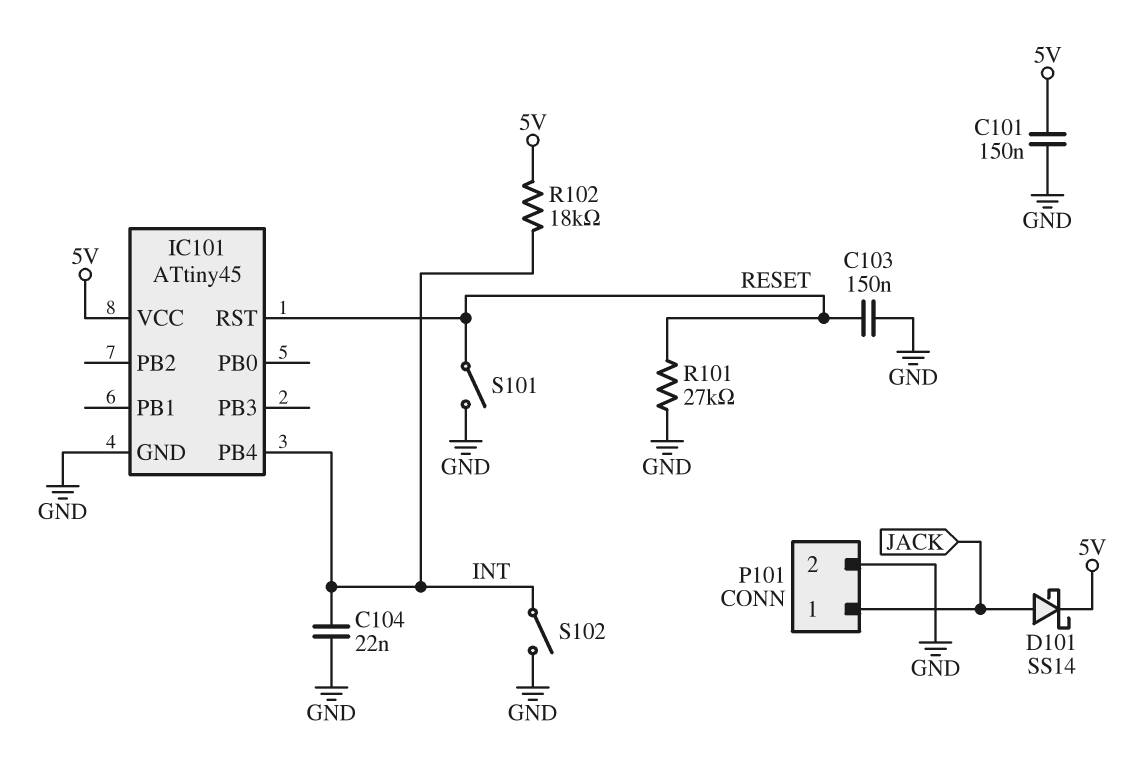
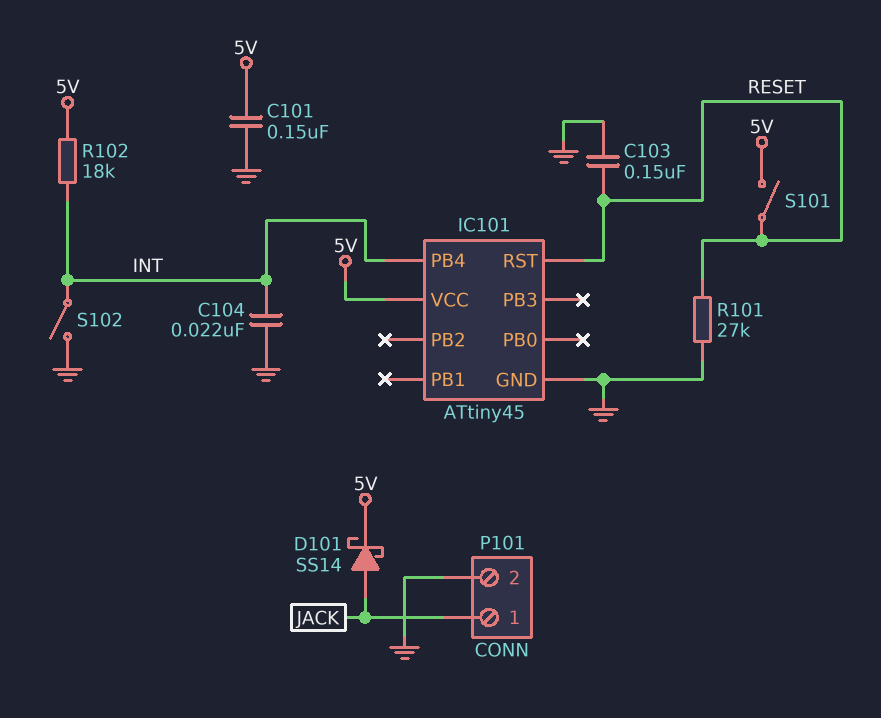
S101: switch (GND, RESET) -> switch (5V, RESET)

